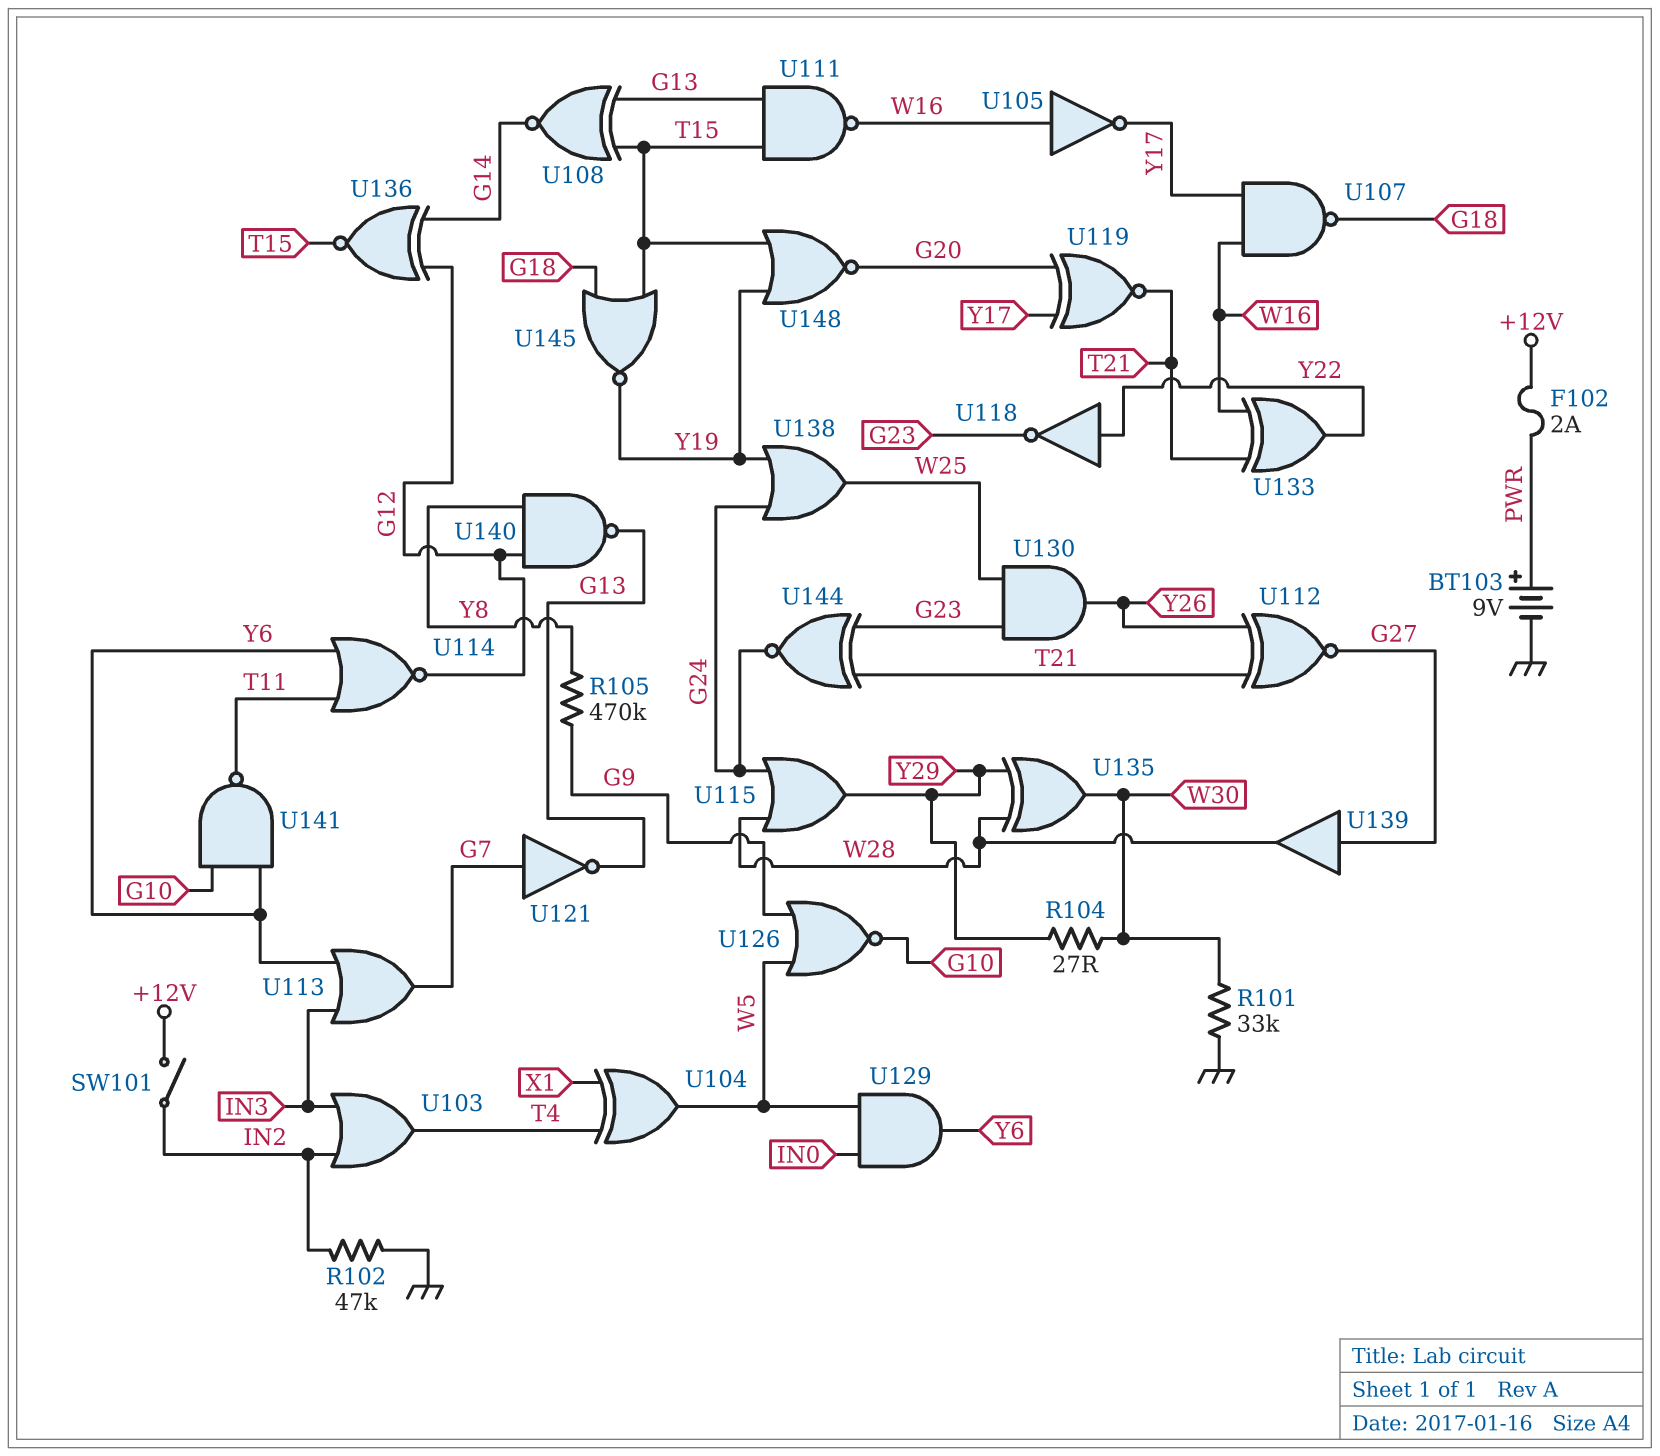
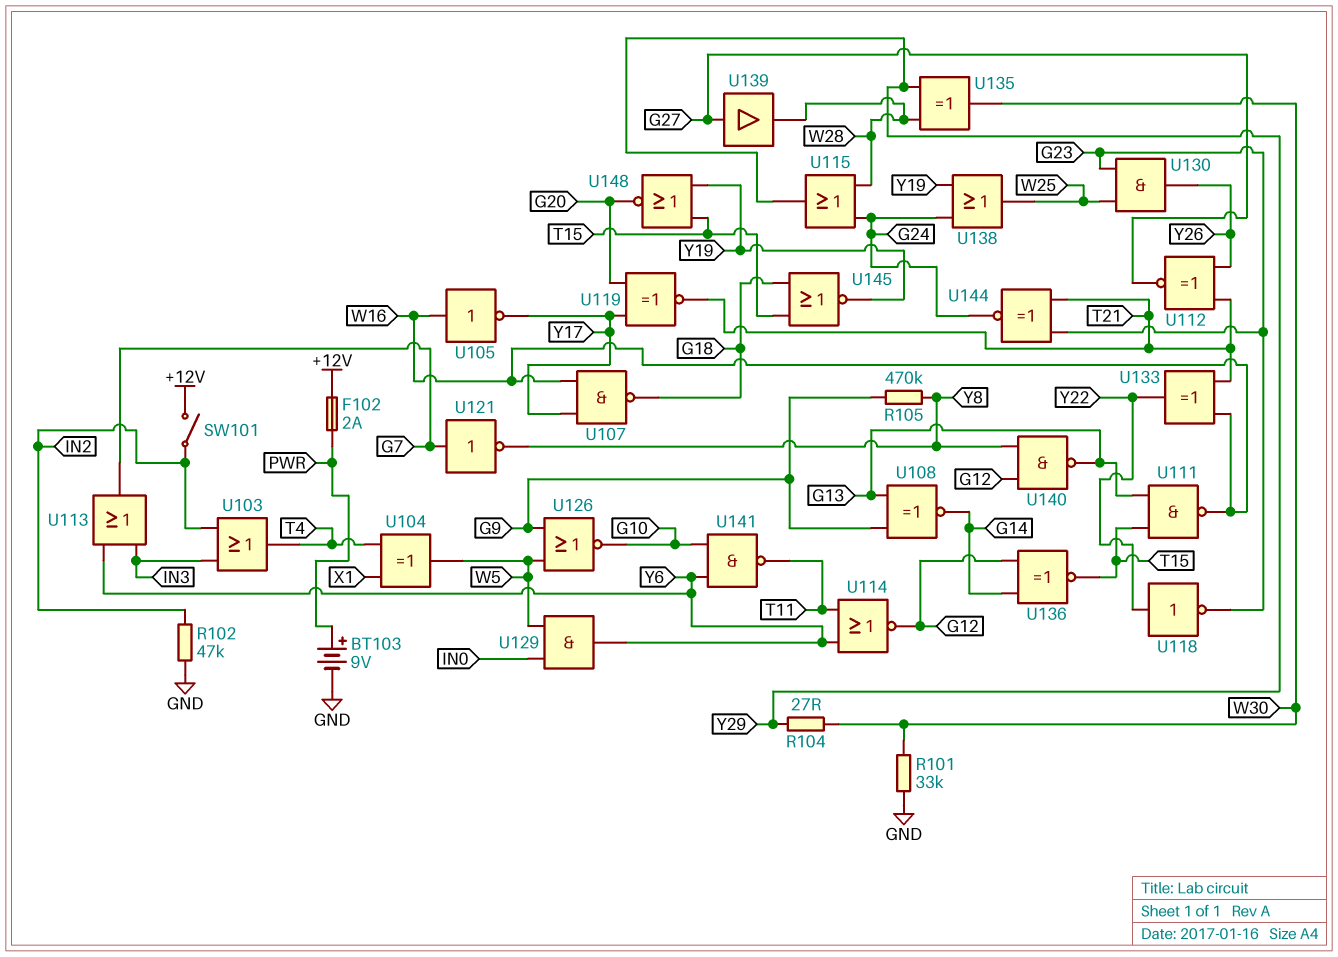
U108: XNOR (in G13, in T15, out G14) -> XNOR (in G9, in G13, out G14)
U121: NOT (in G7, out G13) -> NOT (in G7, out Y8)

